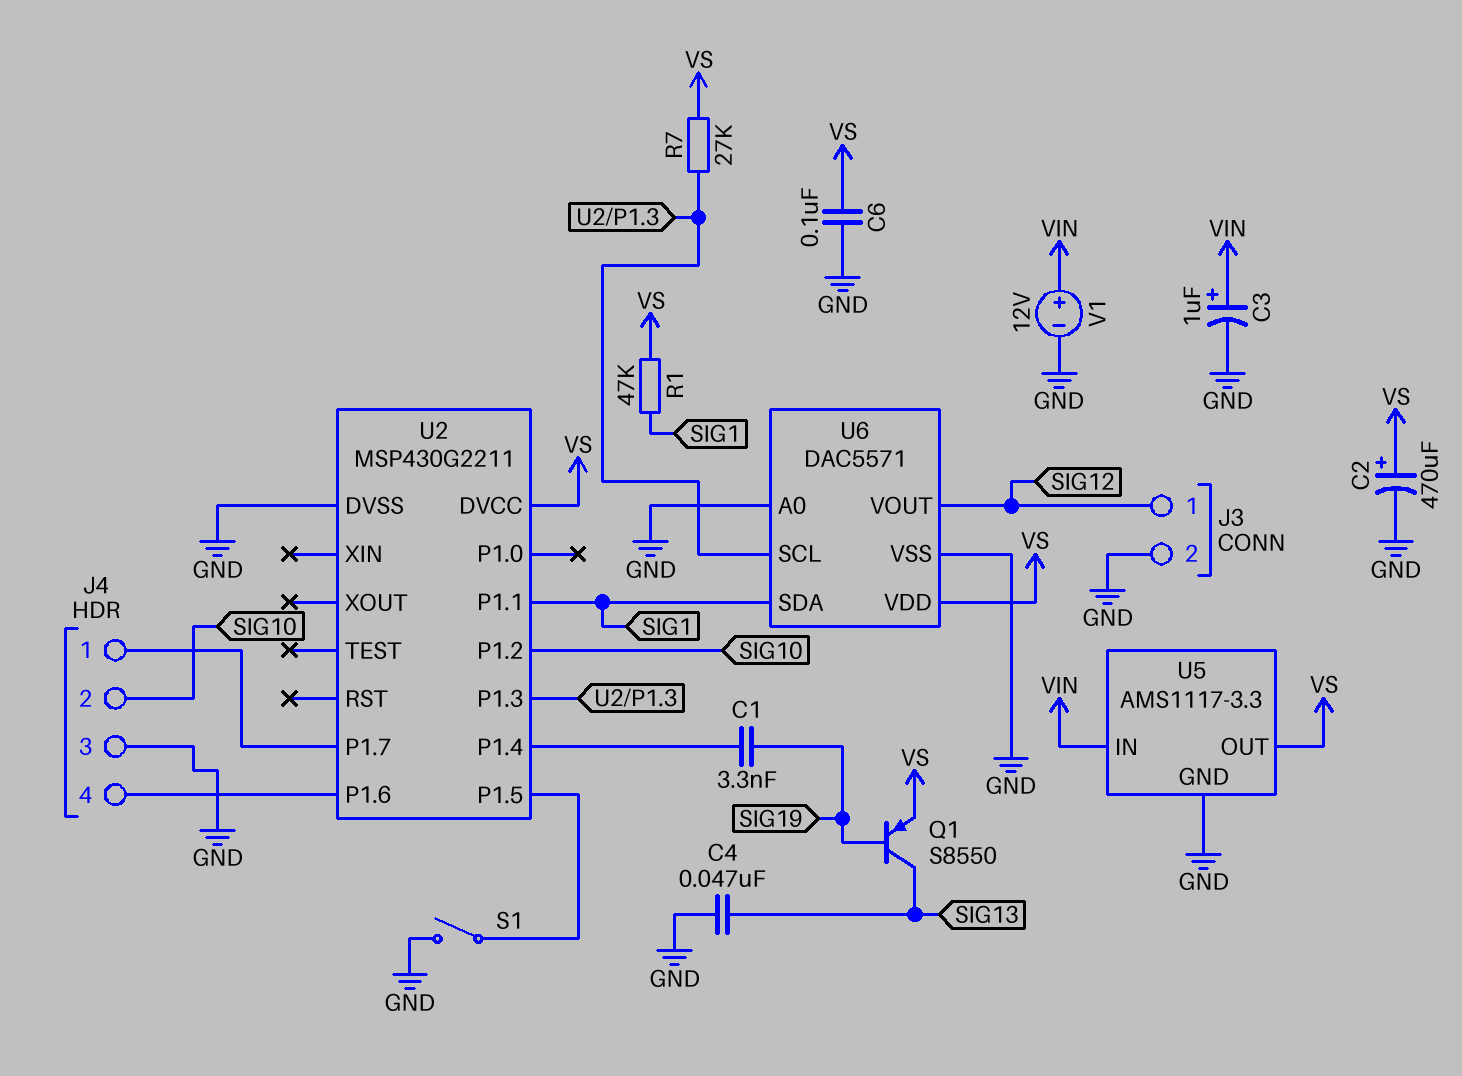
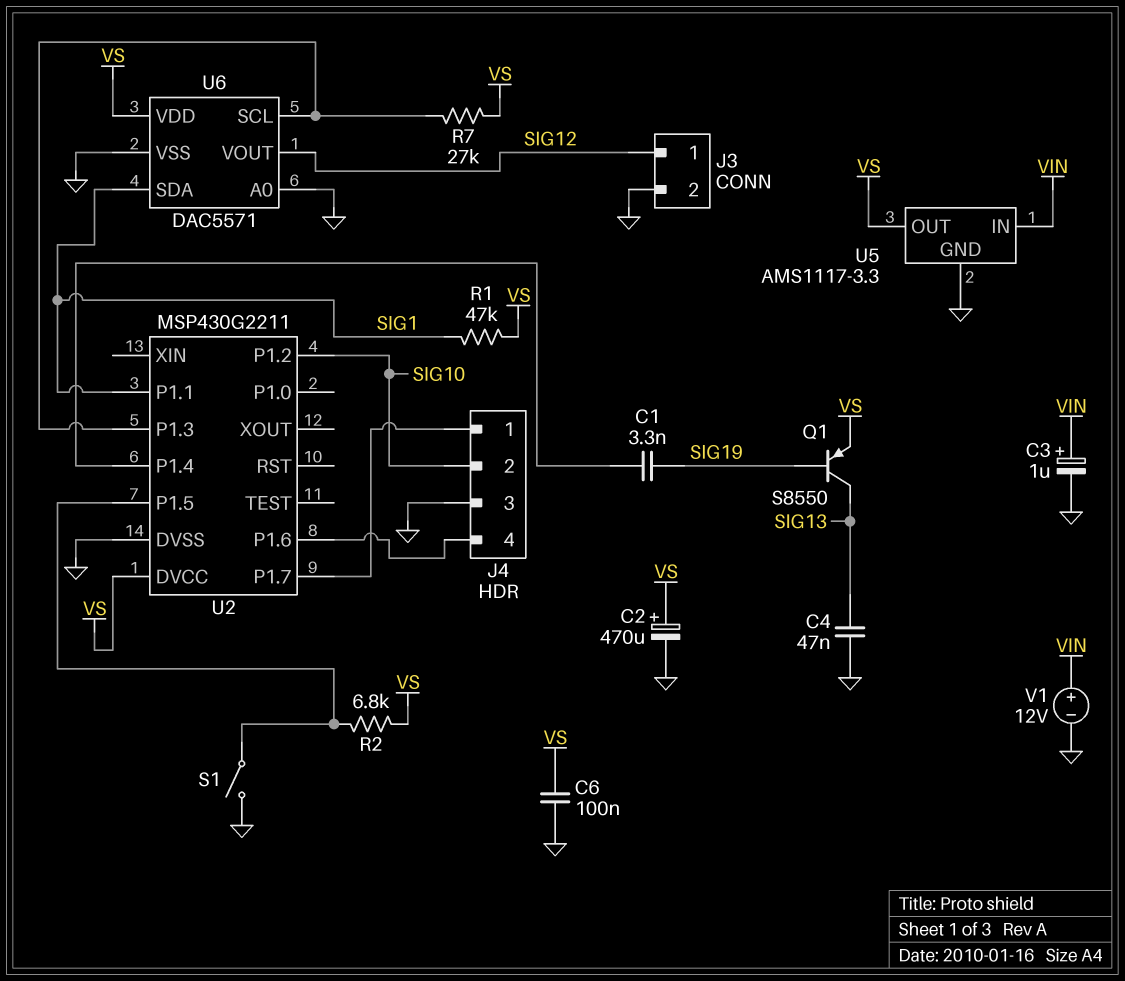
R2: none -> 6.8k (U2/P1.5, VS)

